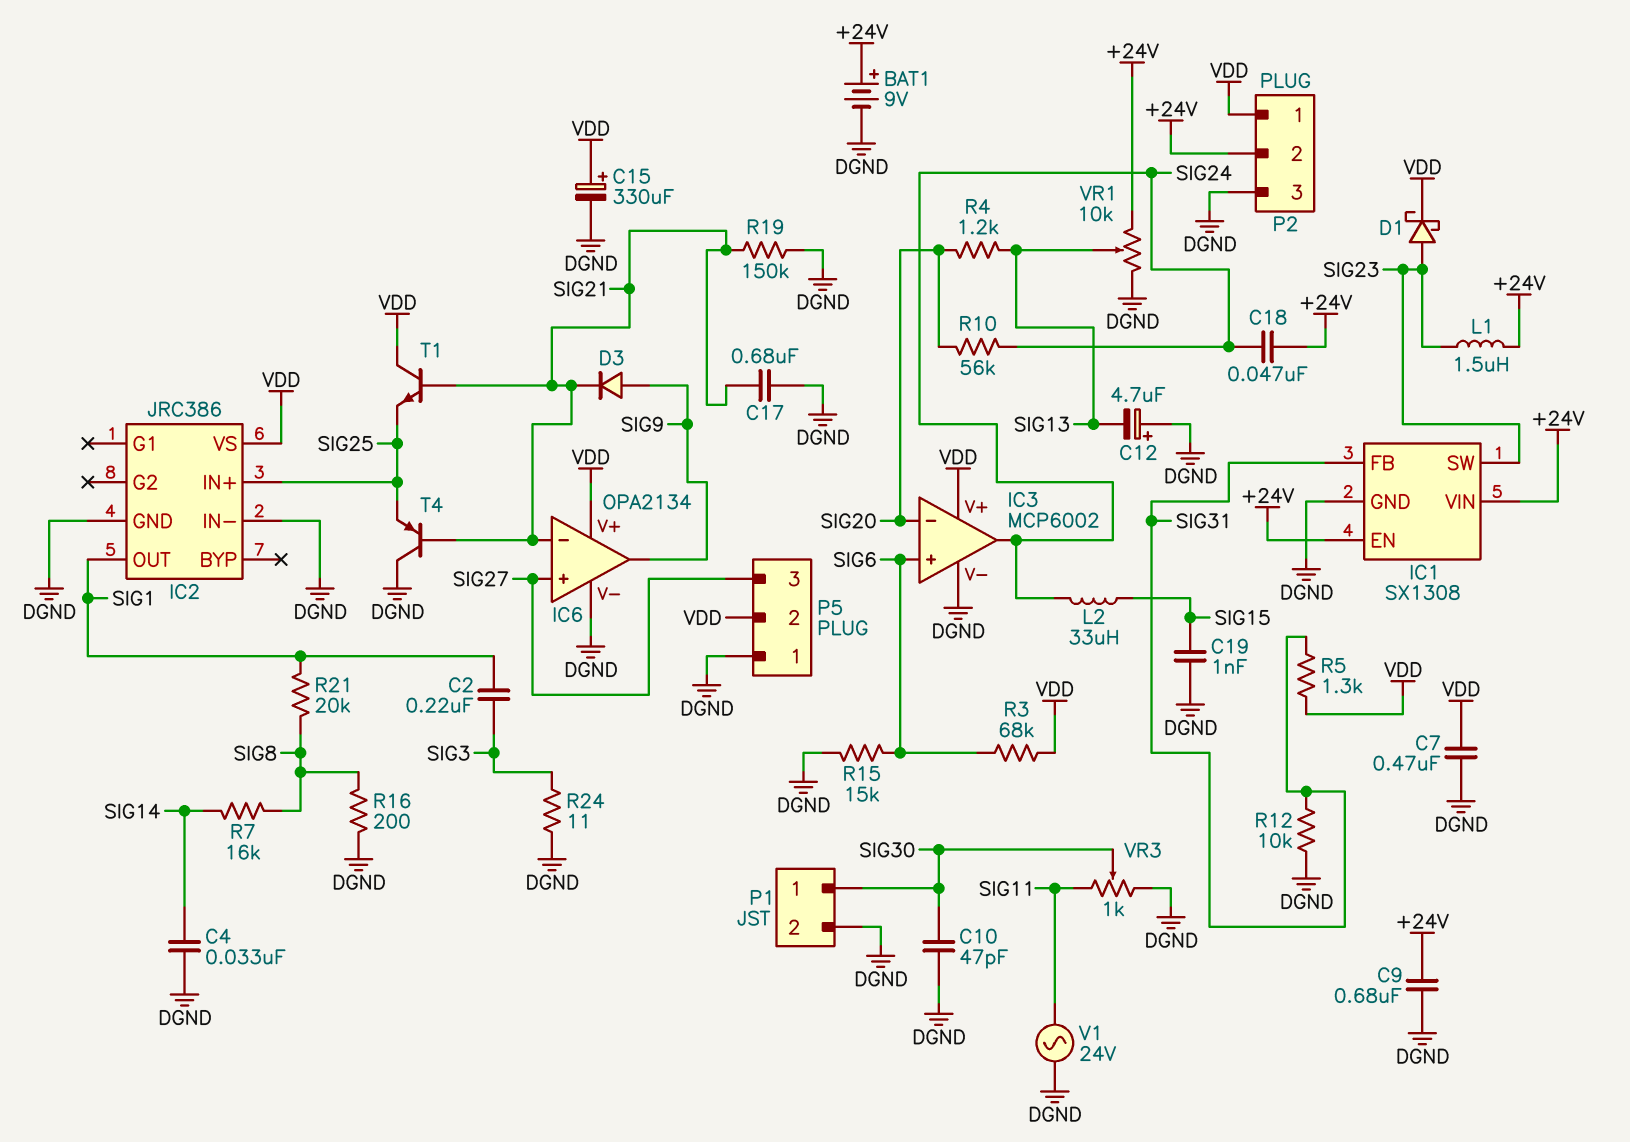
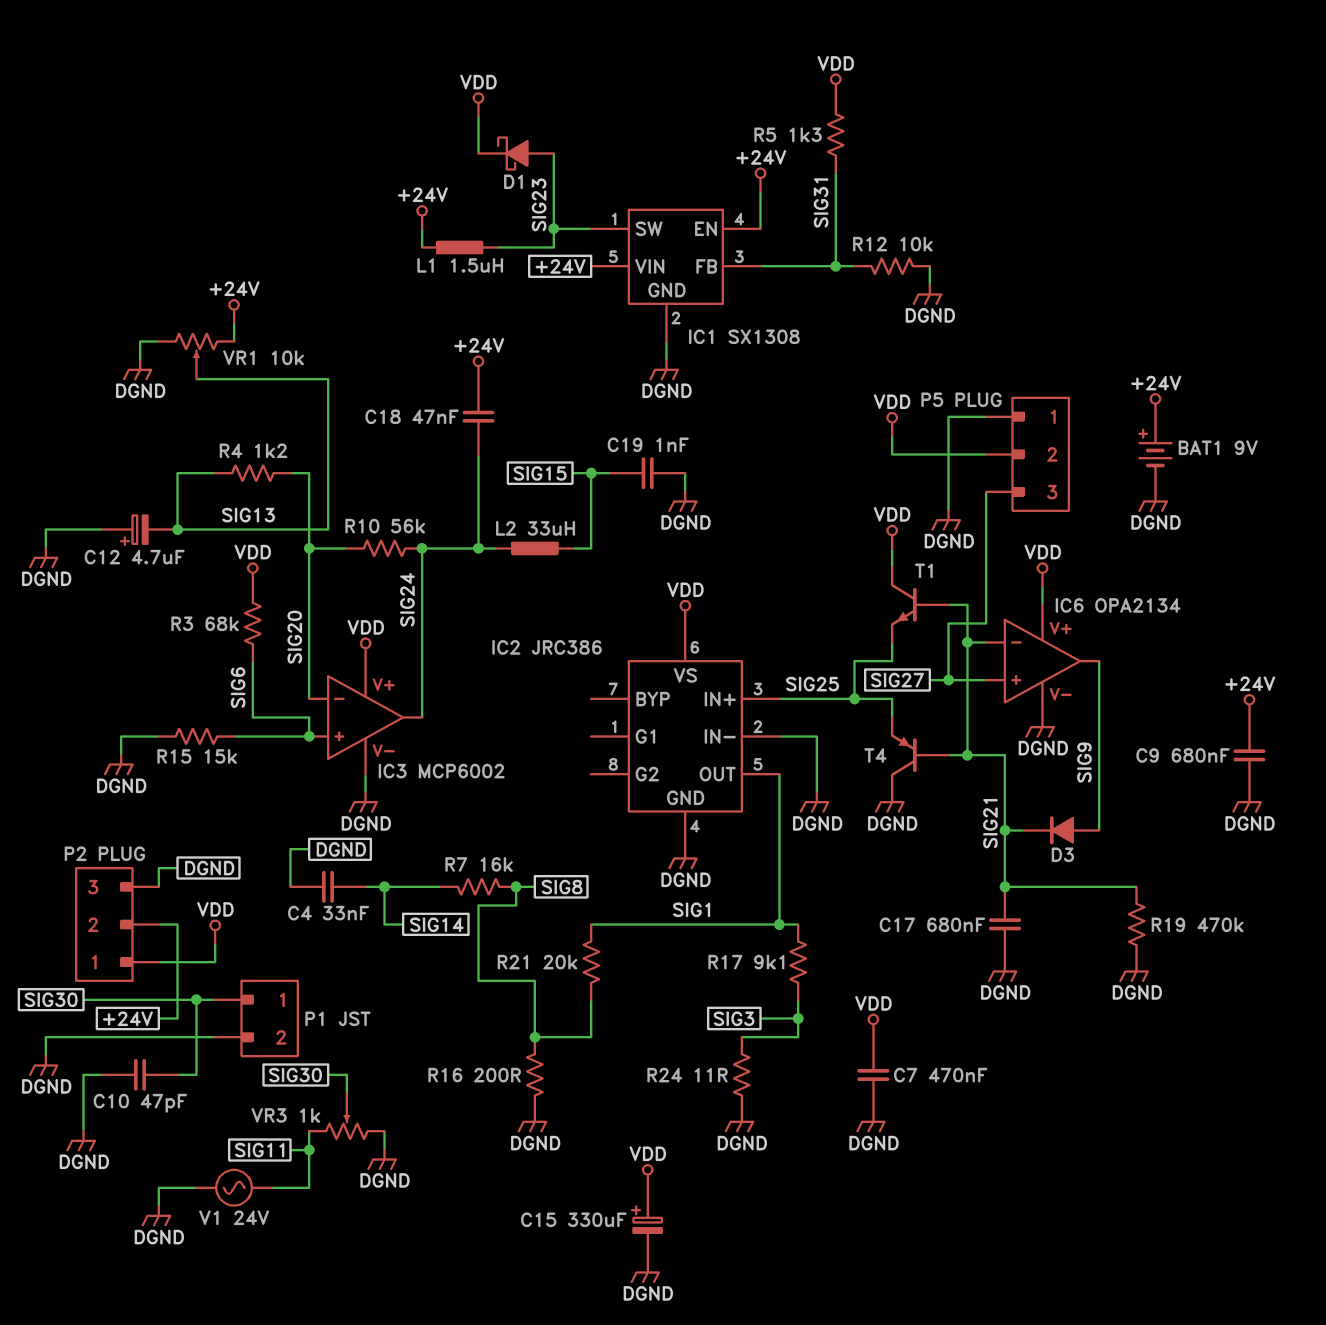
C2: 220nF (SIG1, SIG3) -> none
R17: none -> 9.1k (SIG1, SIG3)
R19: 150k (DGND, SIG21) -> 470k (DGND, SIG21)

